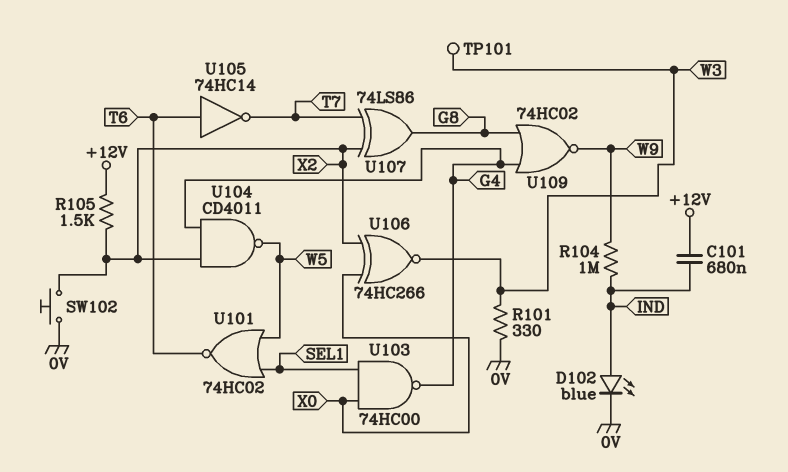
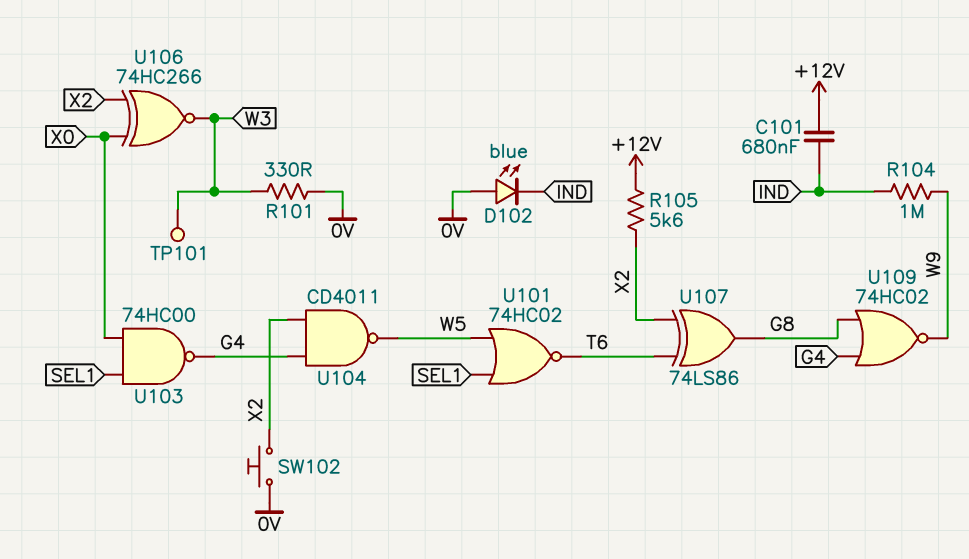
D102: LED blue (A IND, K 0V) -> LED blue (A 0V, K IND)
R105: 1.5k (+12V, X2) -> 5.6k (+12V, X2)
U105: NOT 74HC14 (in T6, out T7) -> none
U107: XOR 74LS86 (in T7, in X2, out G8) -> XOR 74LS86 (in T6, in X2, out G8)

